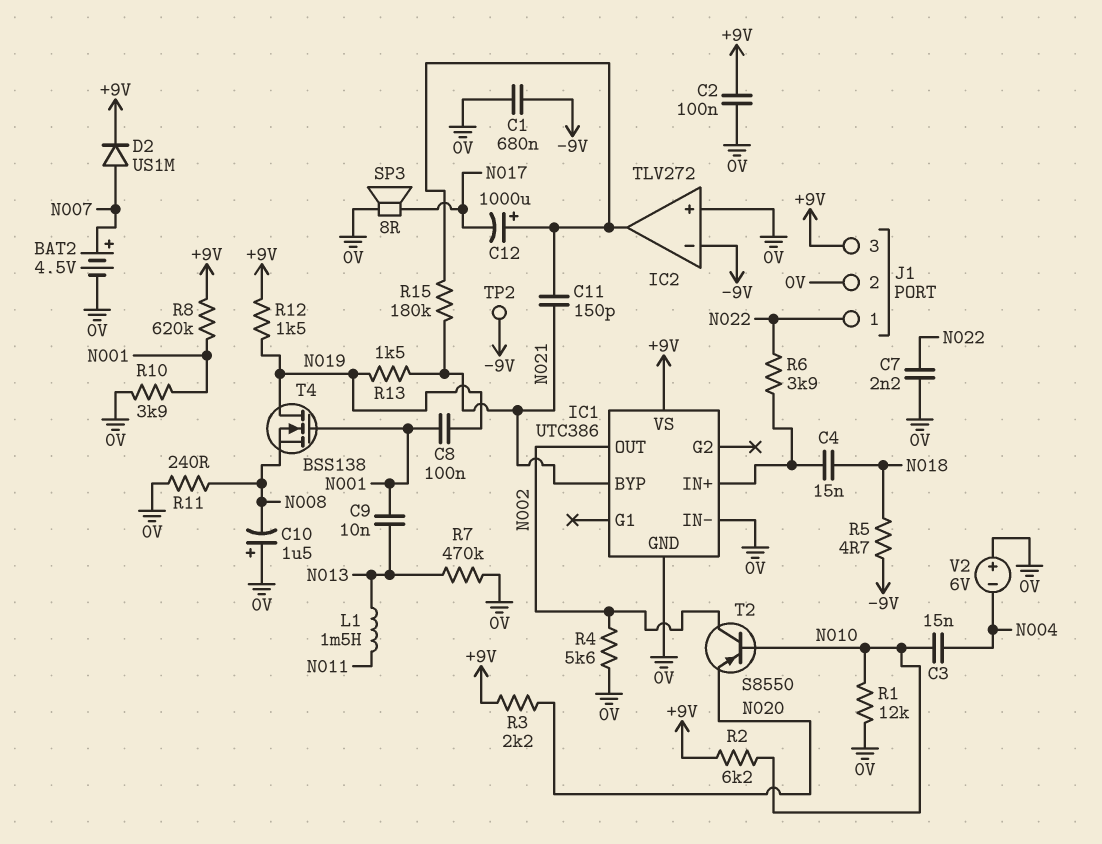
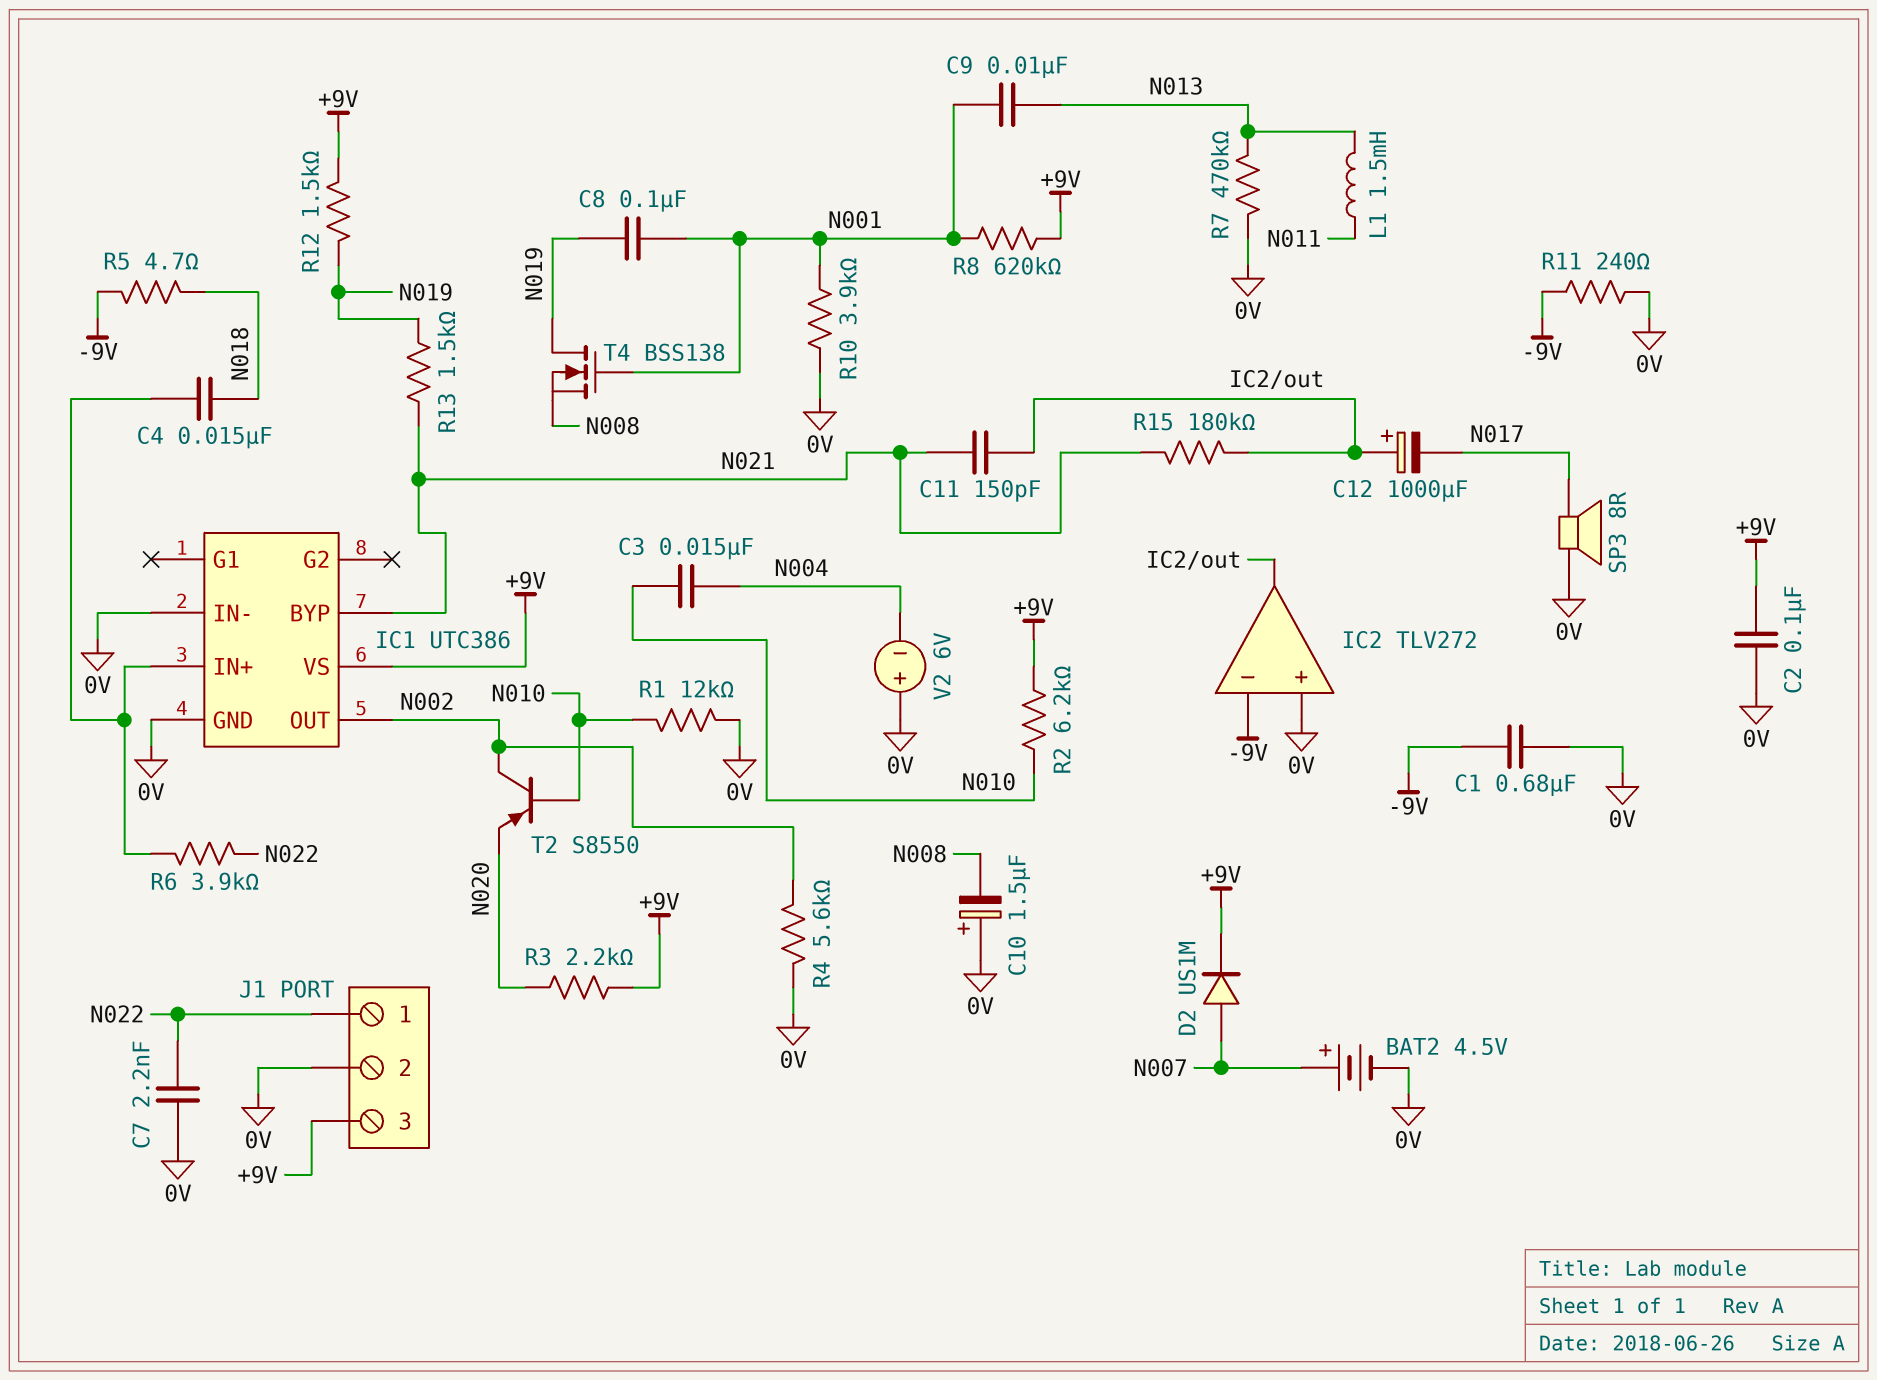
R11: 240 (0V, N008) -> 240 (-9V, 0V)
TP2: test point (-9V) -> none

